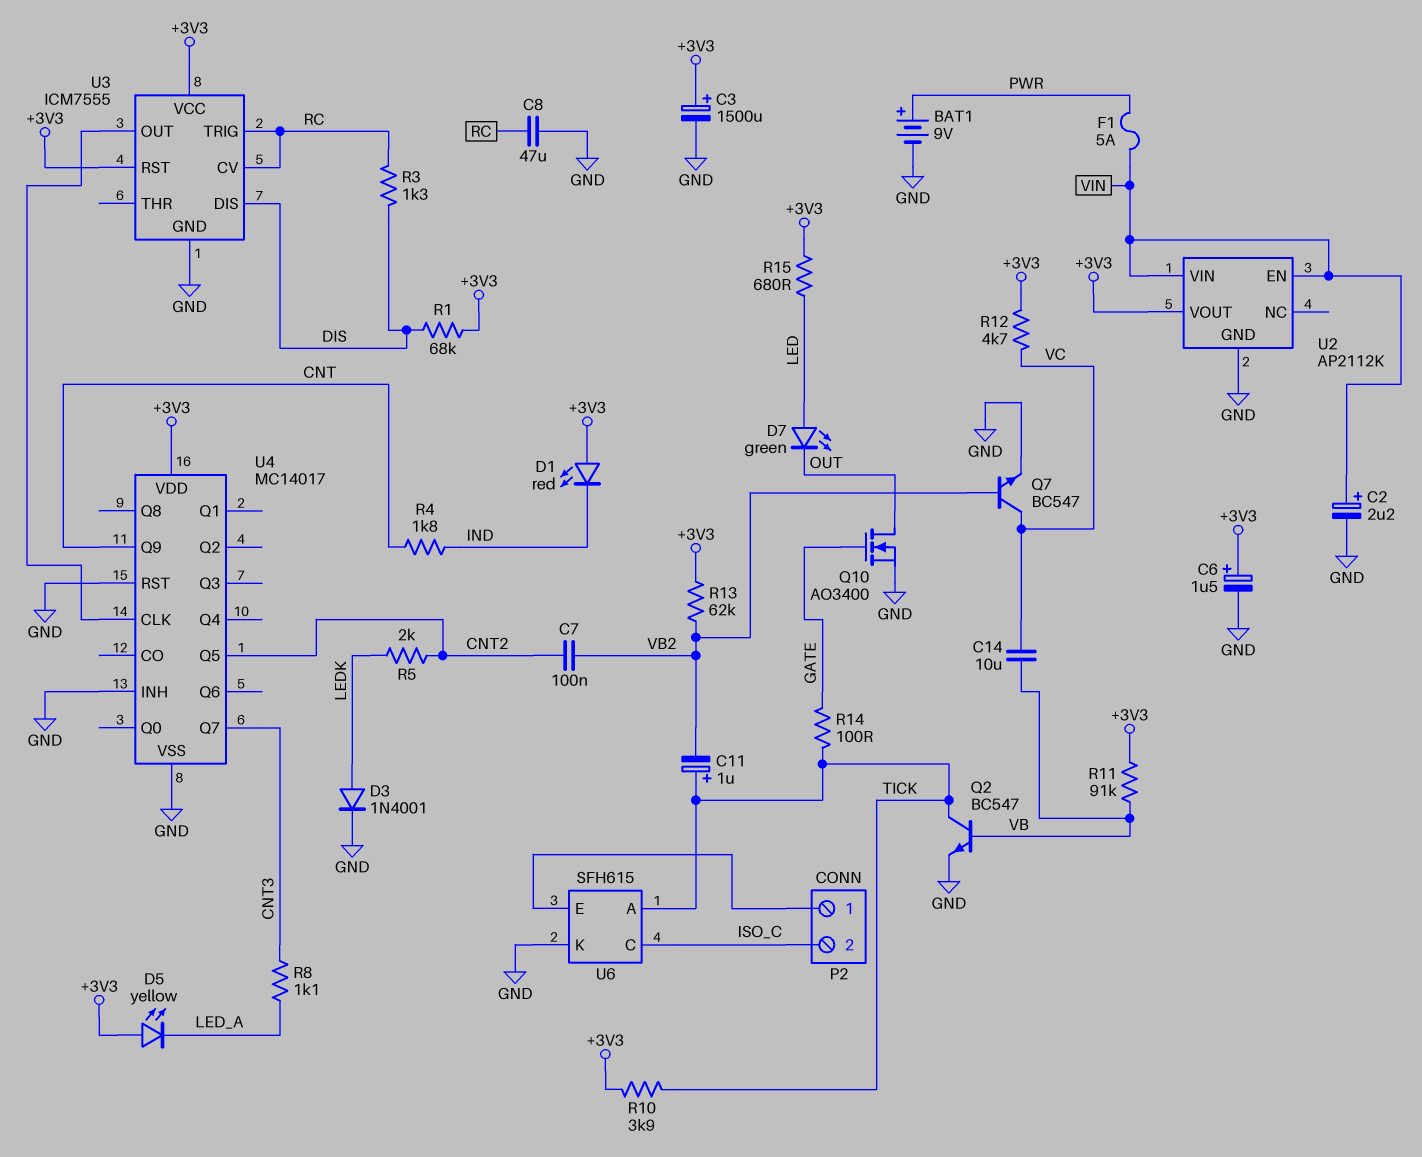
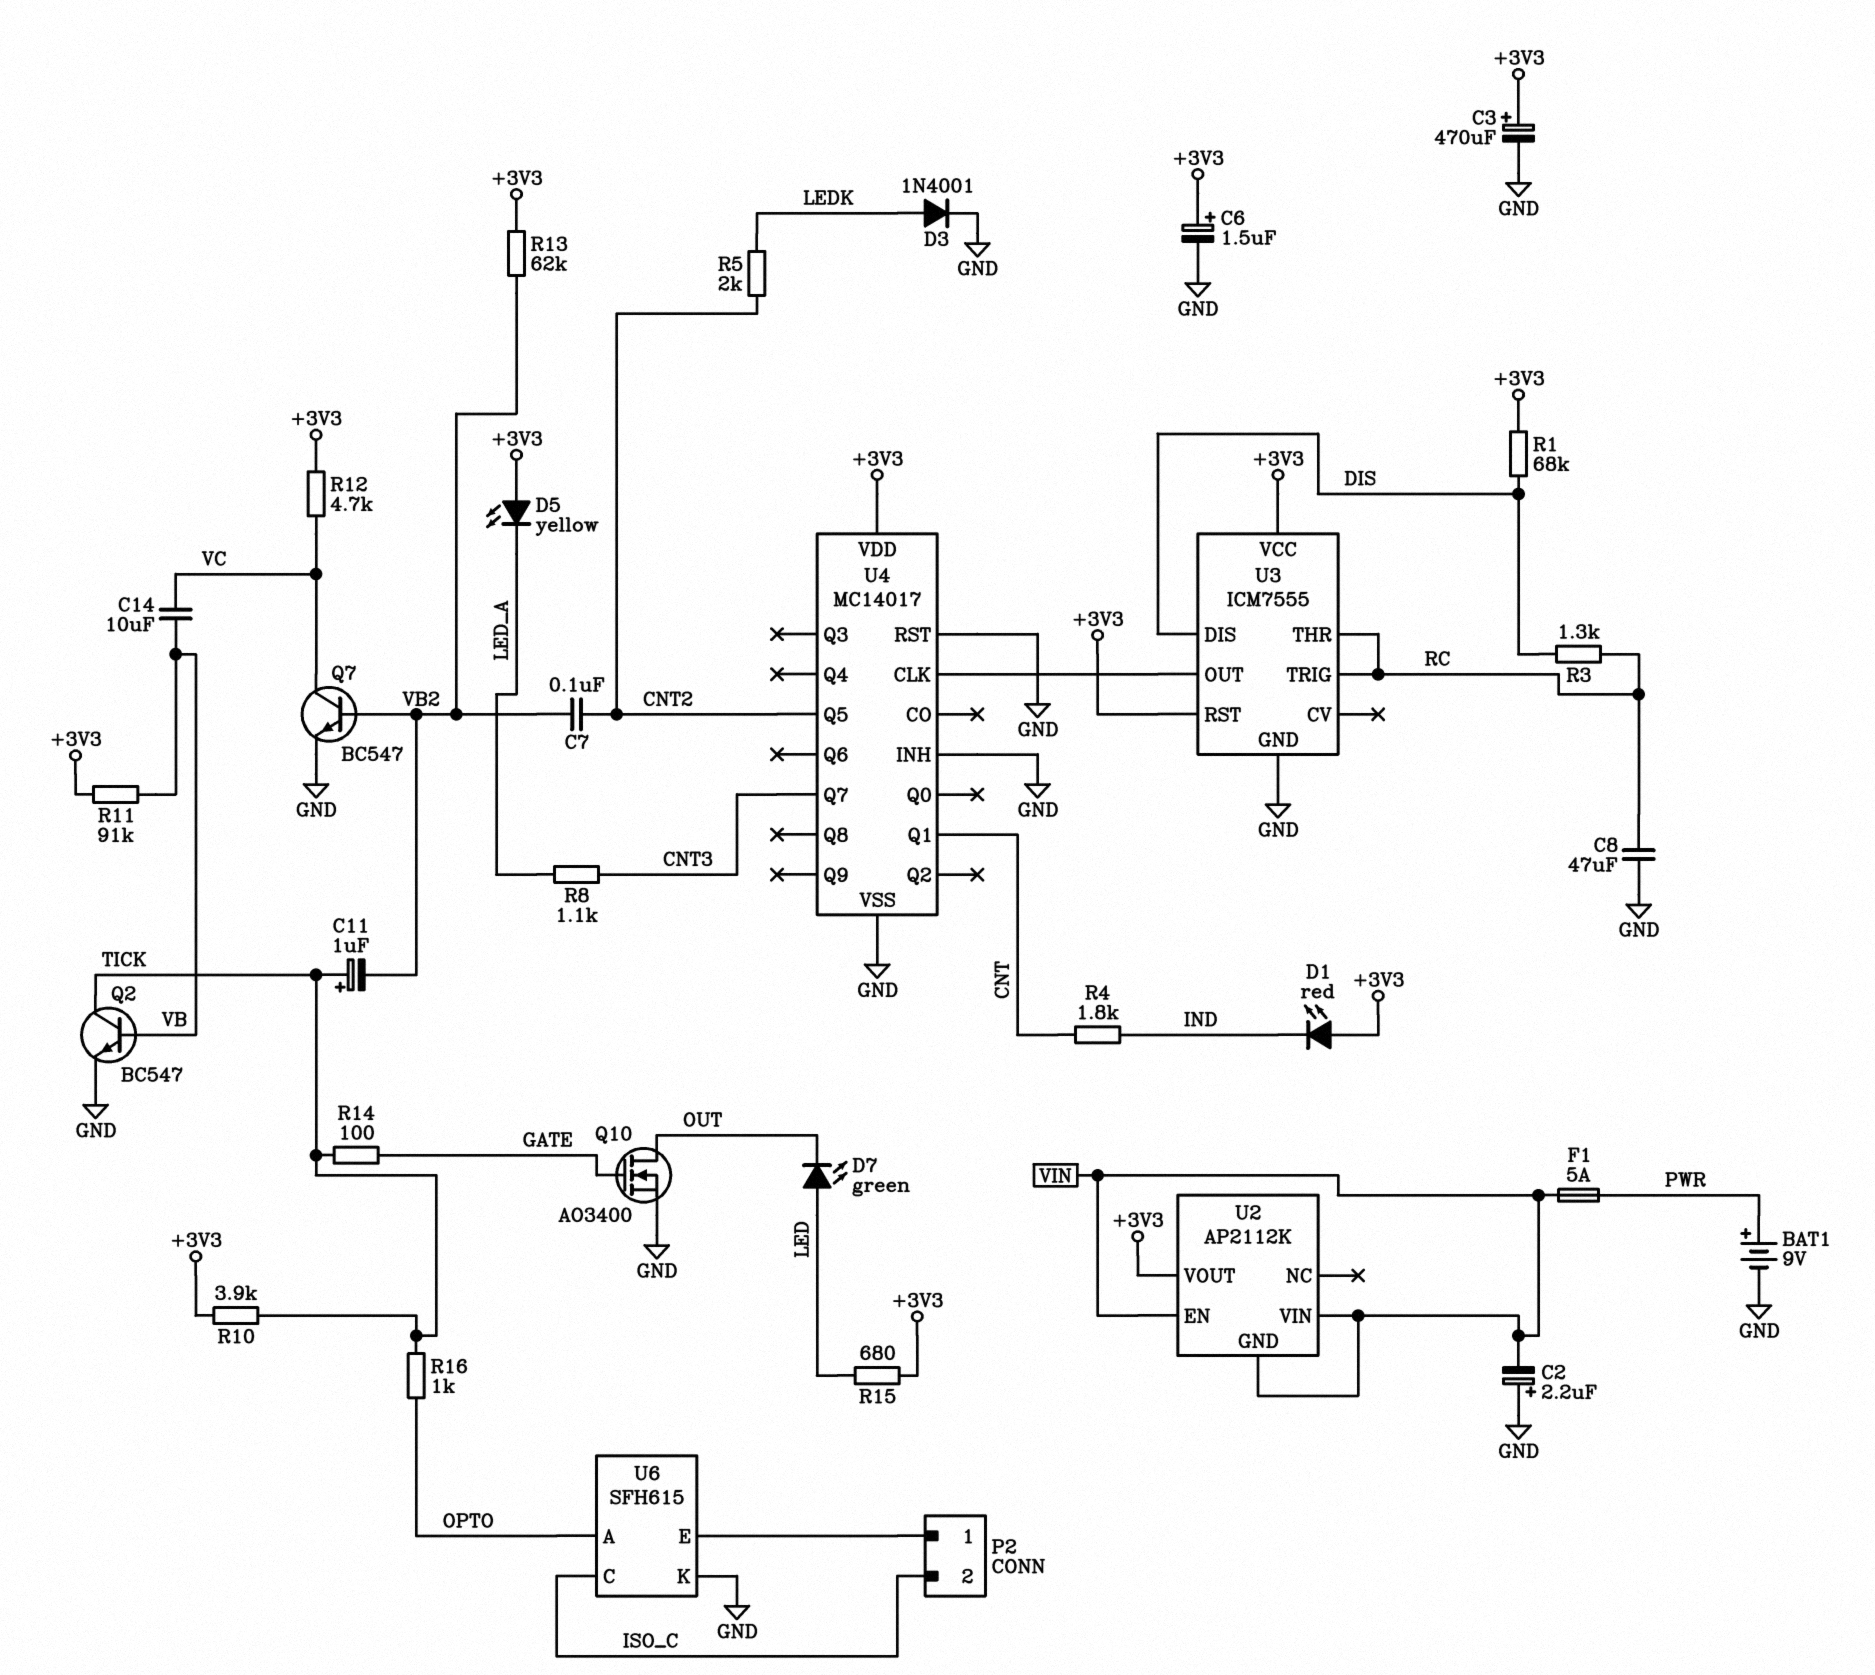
C2: 2.2uF (plus VIN, minus GND) -> 2.2uF (plus GND, minus VIN)
C3: 1500uF (plus +3V3, minus GND) -> 470uF (plus +3V3, minus GND)
R16: none -> 1k (OPTO, TICK)
U2 pin GND: GND -> VIN
U3 pin CV: RC -> none
U3 pin THR: none -> RC
U4 pin Q1: none -> CNT
U4 pin Q9: CNT -> none
U6 pin A: TICK -> OPTO

